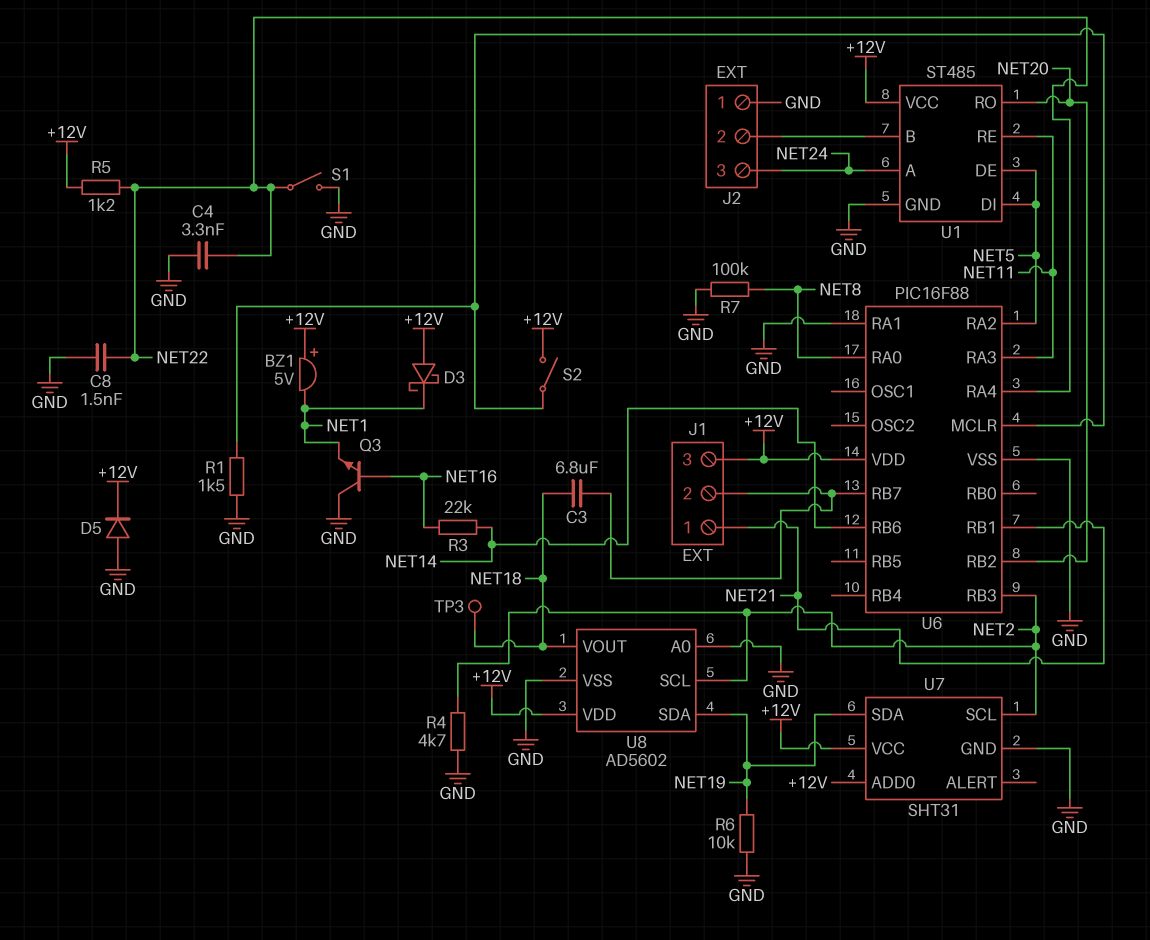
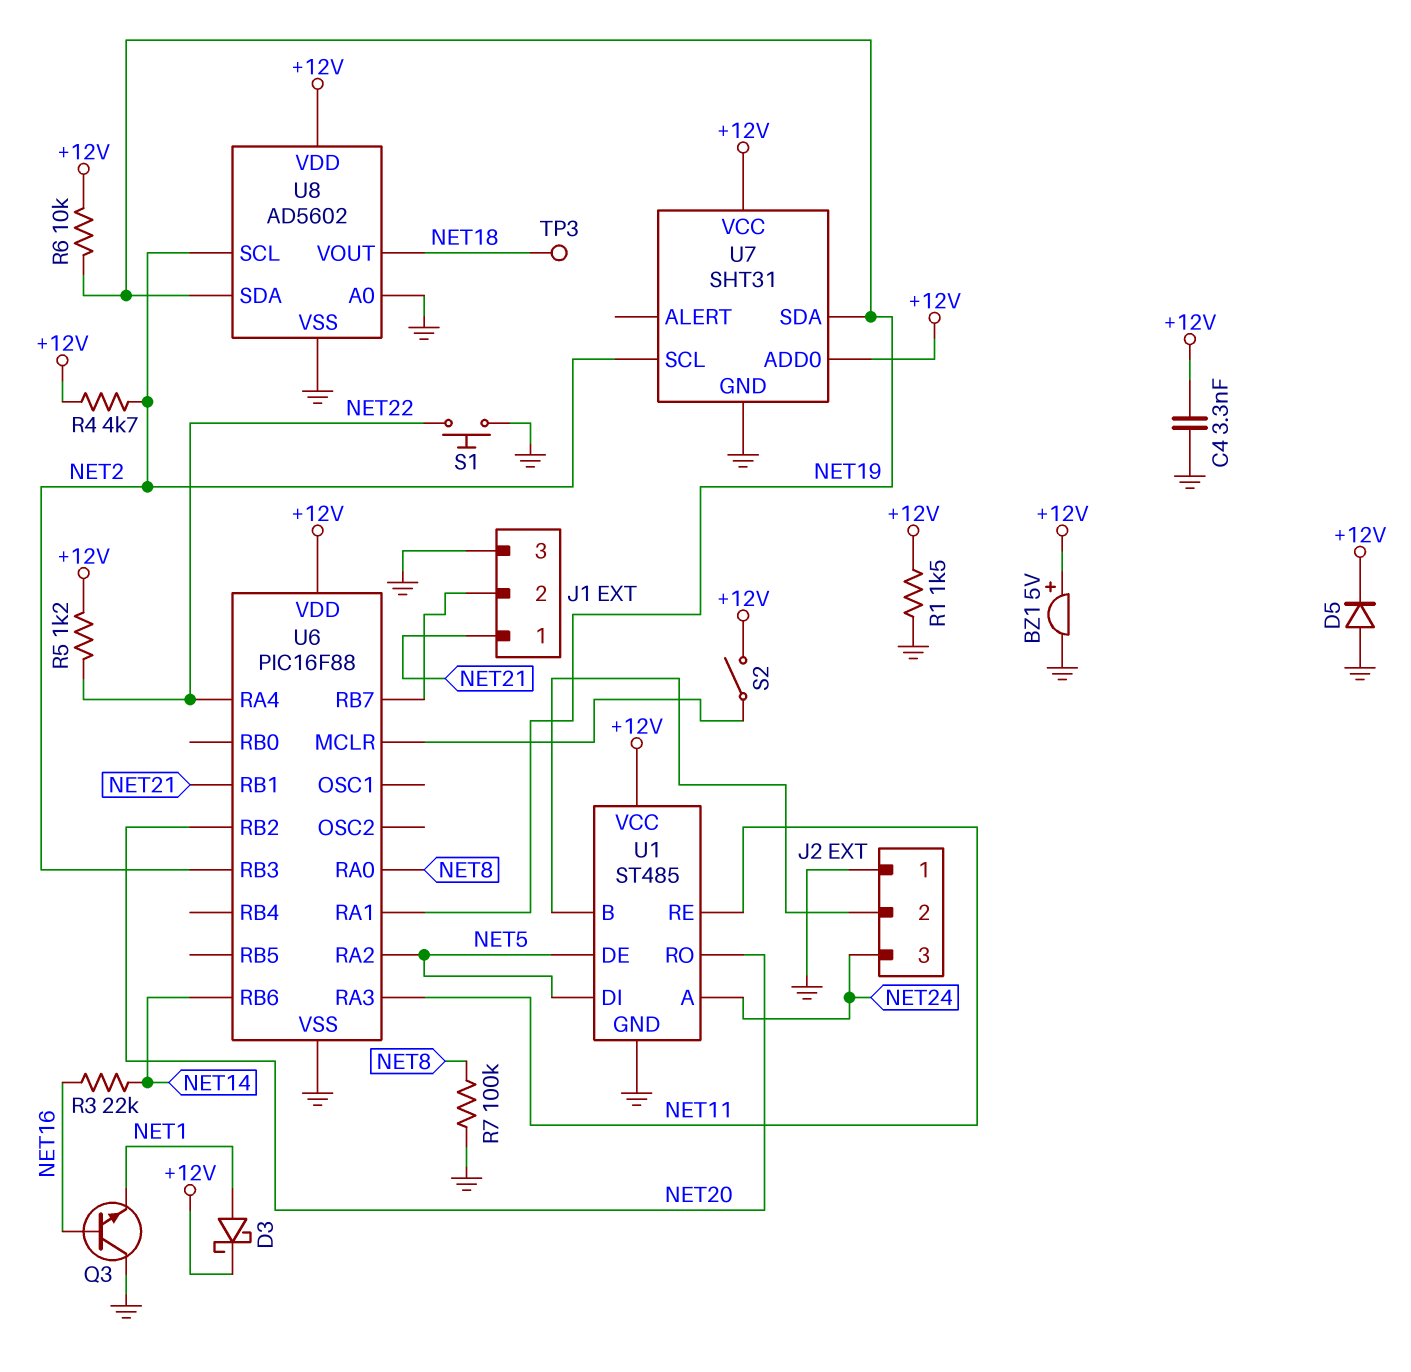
BZ1: buzzer 5V (plus +12V, minus NET1) -> buzzer 5V (plus +12V, minus GND)
C3: 6.8uF (J1/2, NET18) -> none
C4: 3.3nF (GND, NET22) -> 3.3nF (+12V, GND)
C8: 1.5nF (GND, NET22) -> none
D3: schottky (A +12V, K NET1) -> schottky (A NET1, K +12V)
J1 pin 3: +12V -> GND
R1: 1.5k (GND, U6/MCLR) -> 1.5k (+12V, GND)
R4: 4.7k (GND, NET2) -> 4.7k (+12V, NET2)
R6: 10k (GND, NET19) -> 10k (+12V, NET19)
S1: switch (GND, NET22) -> button (GND, NET22)
U6 pin RA1: GND -> NET19

